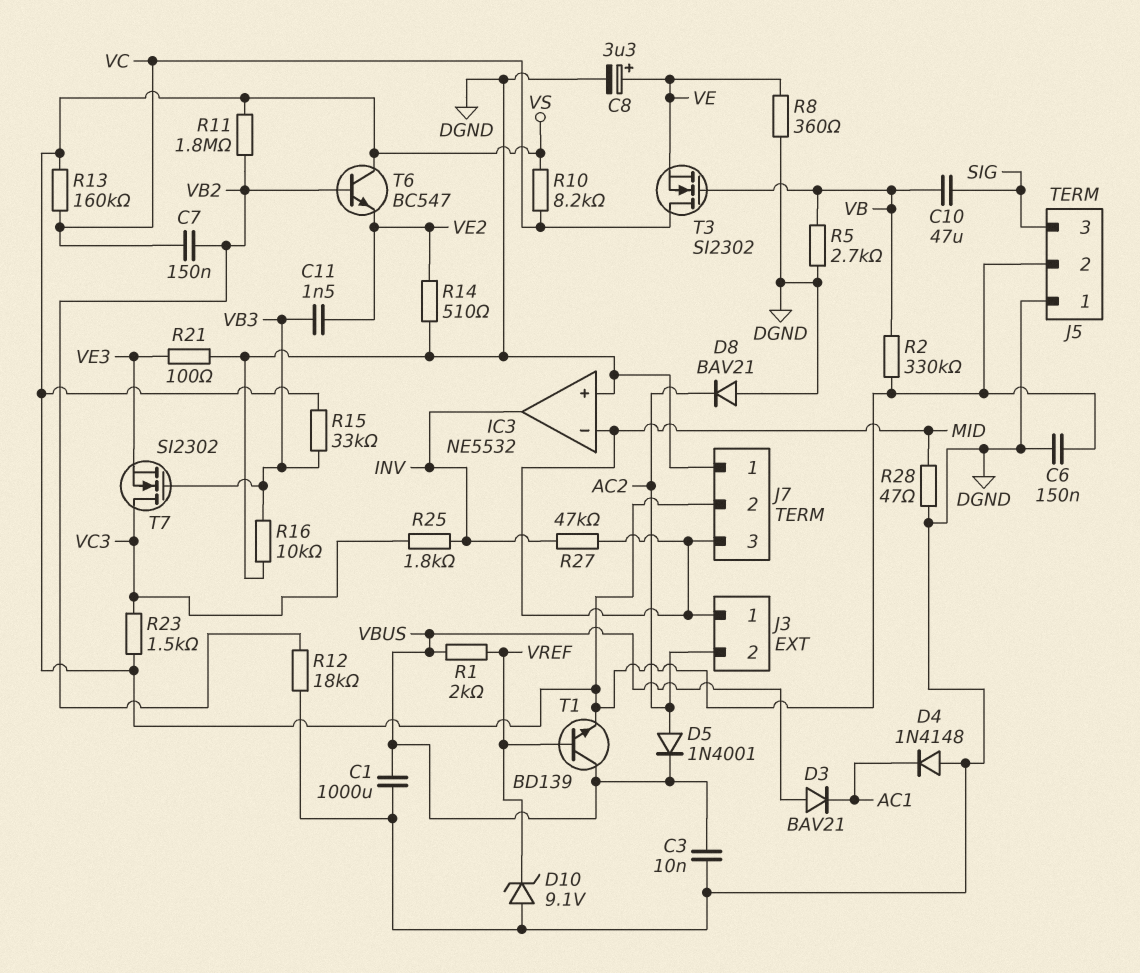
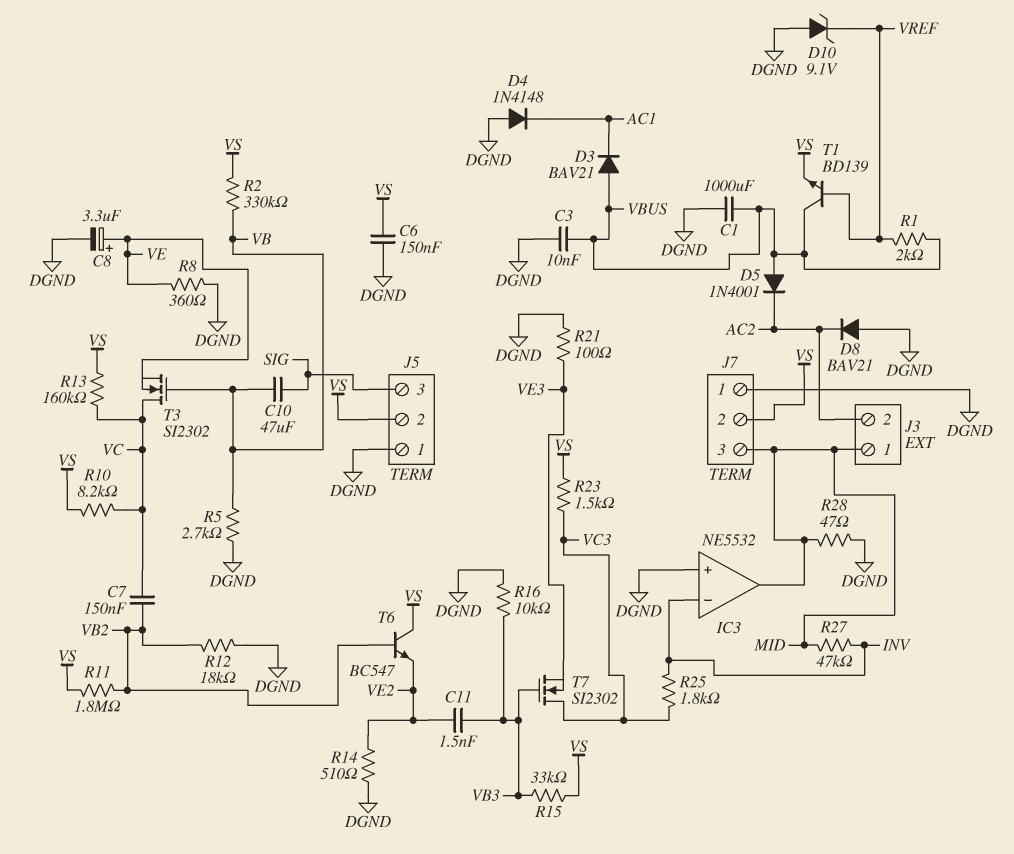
D5: diode 1N4001 (A AC2, K VBUS) -> diode 1N4001 (A VBUS, K AC2)
IC3 pin in-: MID -> INV
IC3 pin out: INV -> MID

